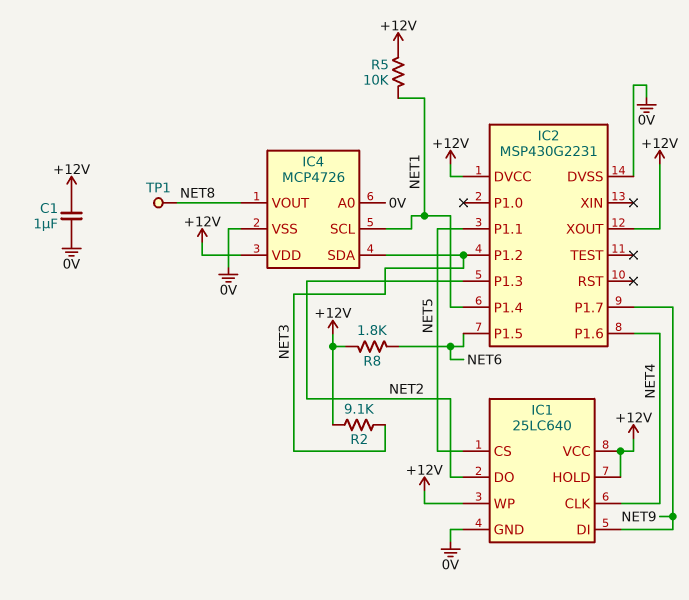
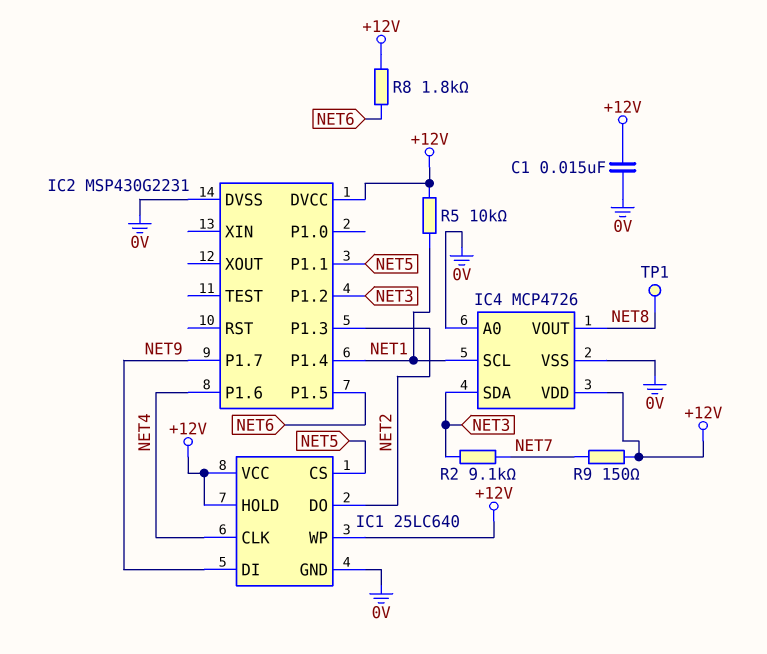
C1: 1uF (+12V, 0V) -> 15nF (+12V, 0V)
IC2 pin XOUT: +12V -> none
R2: 9.1k (+12V, NET3) -> 9.1k (NET3, NET7)
R9: none -> 150 (+12V, NET7)

